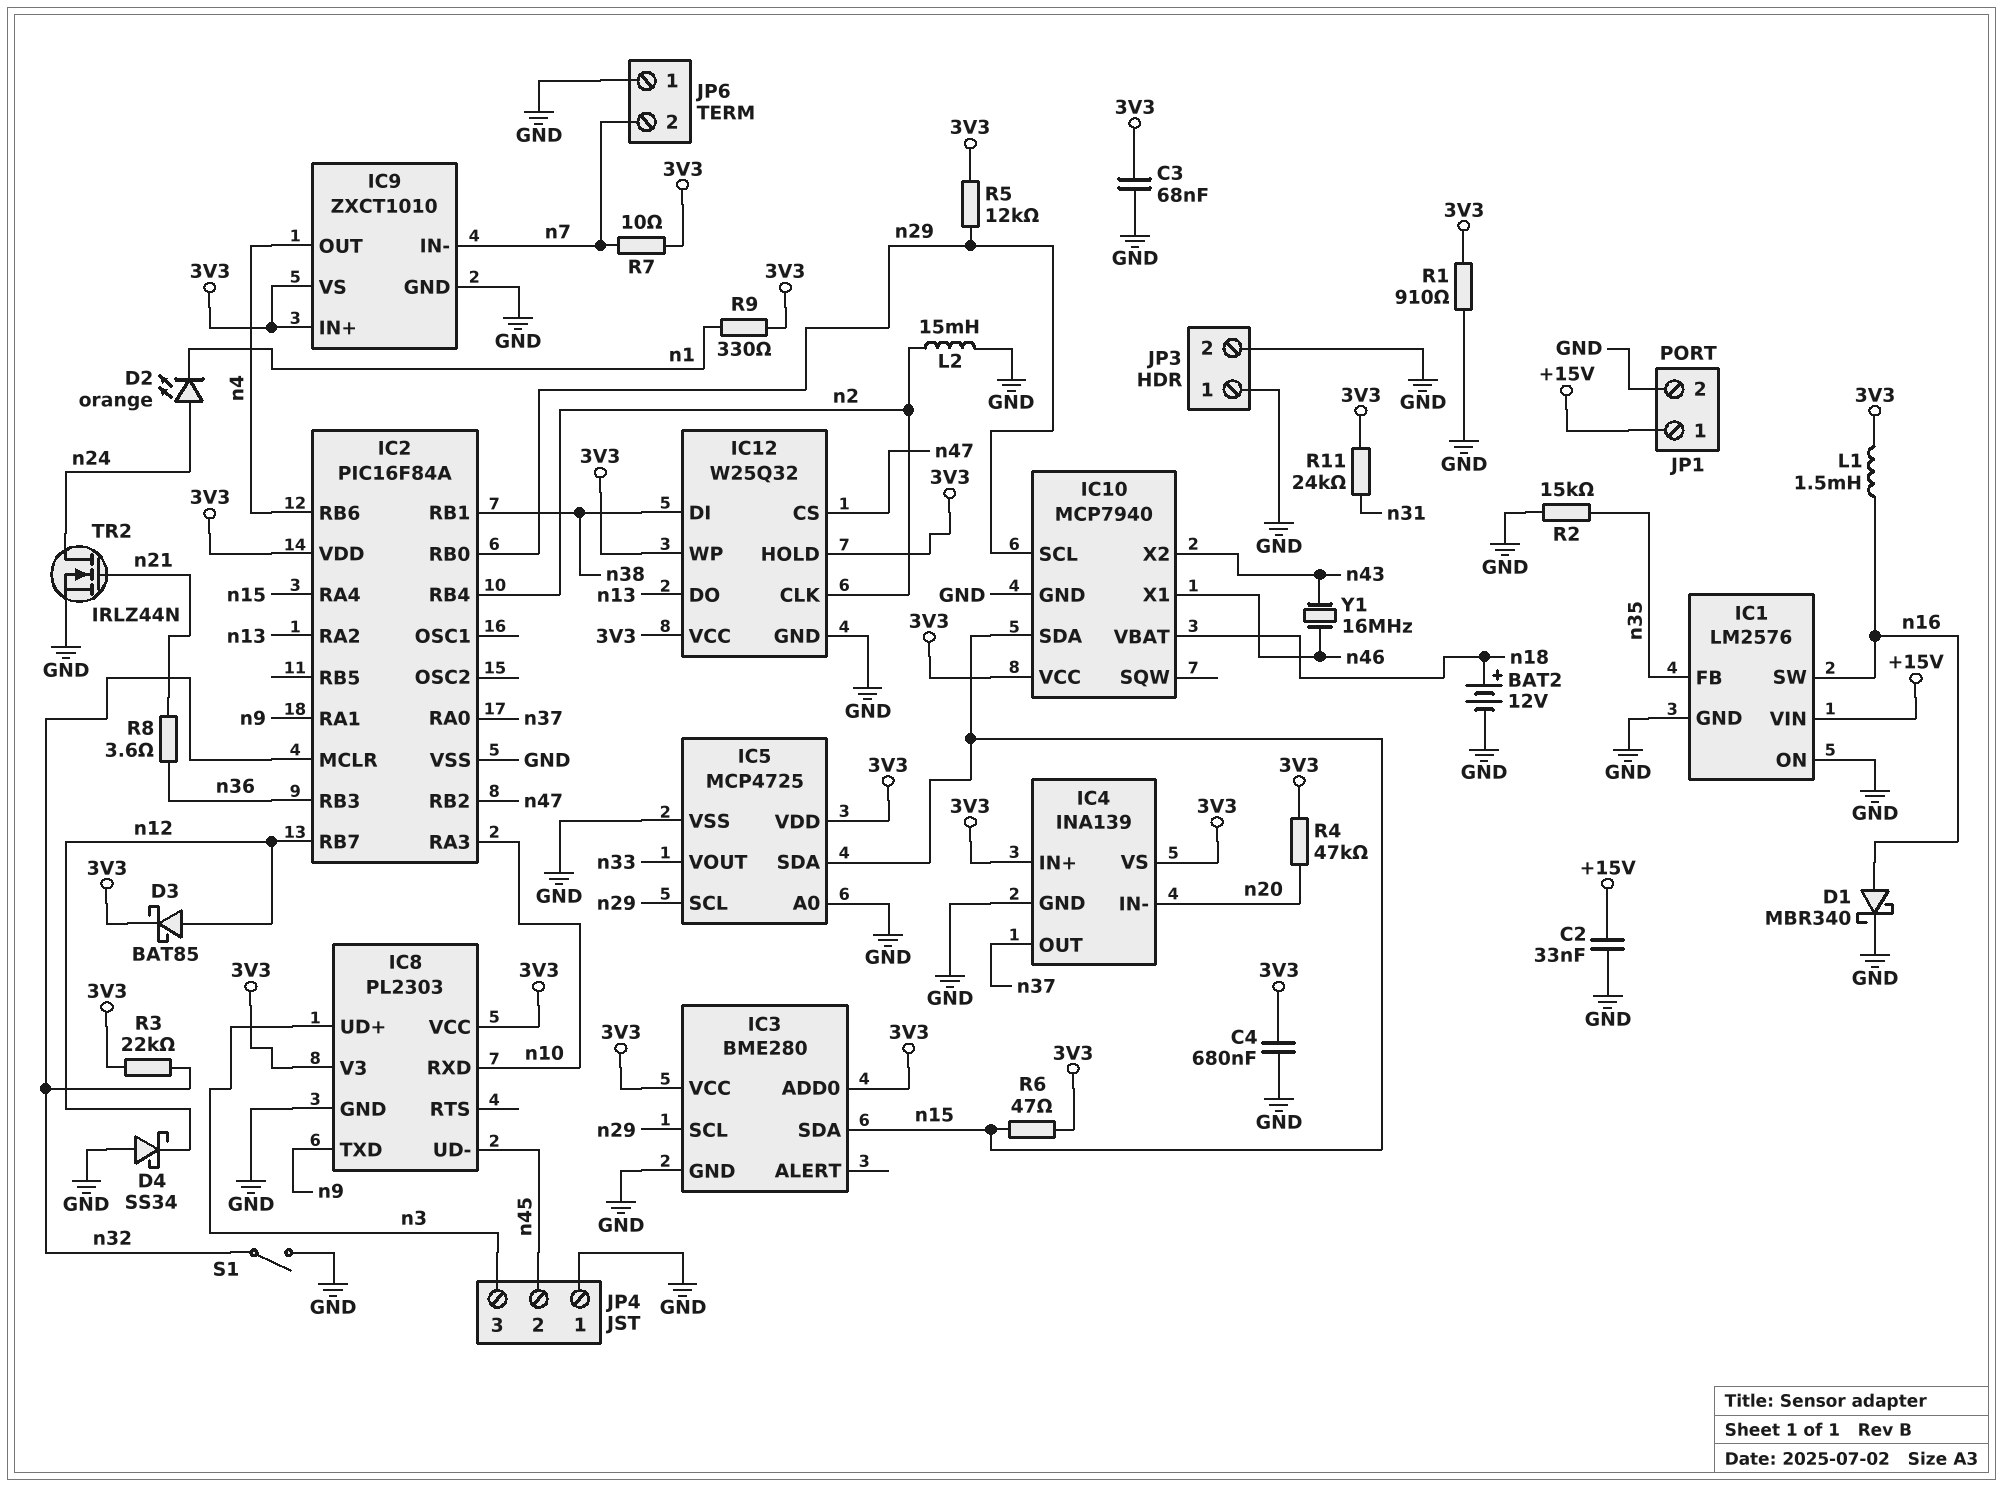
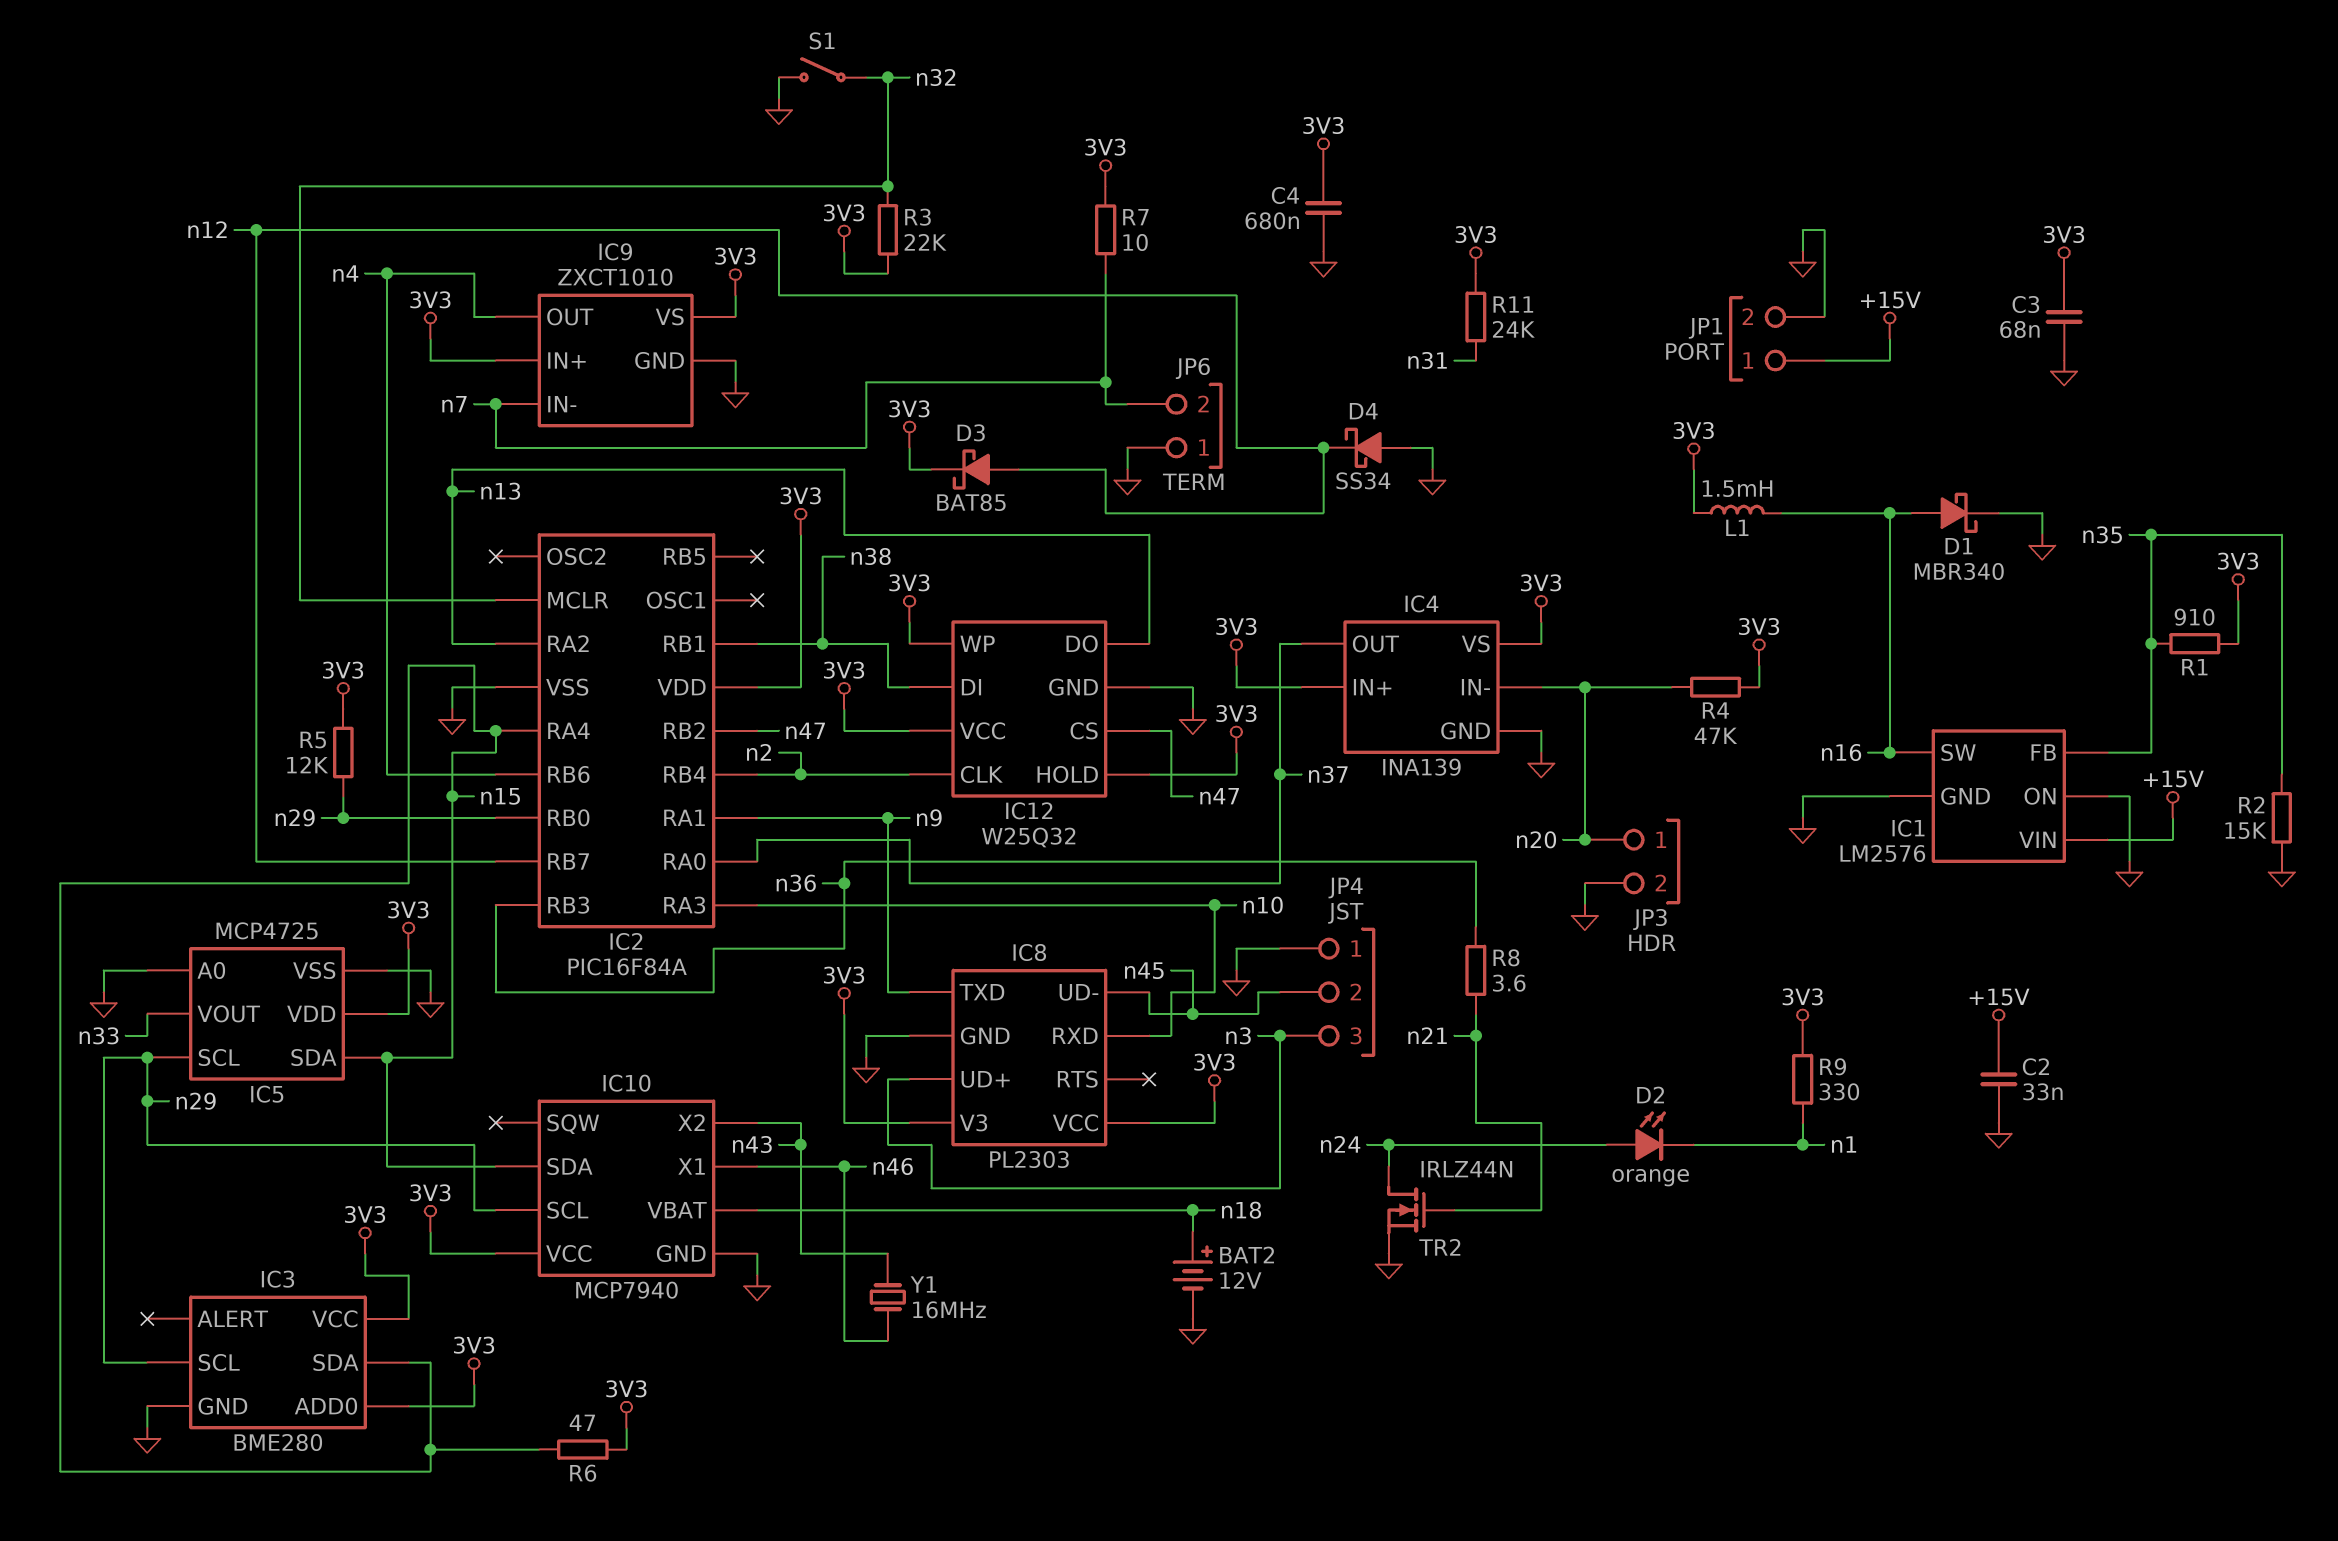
JP3 pin 1: GND -> n20
L2: 15mH (GND, n2) -> none
R1: 910 (3V3, GND) -> 910 (3V3, n35)

